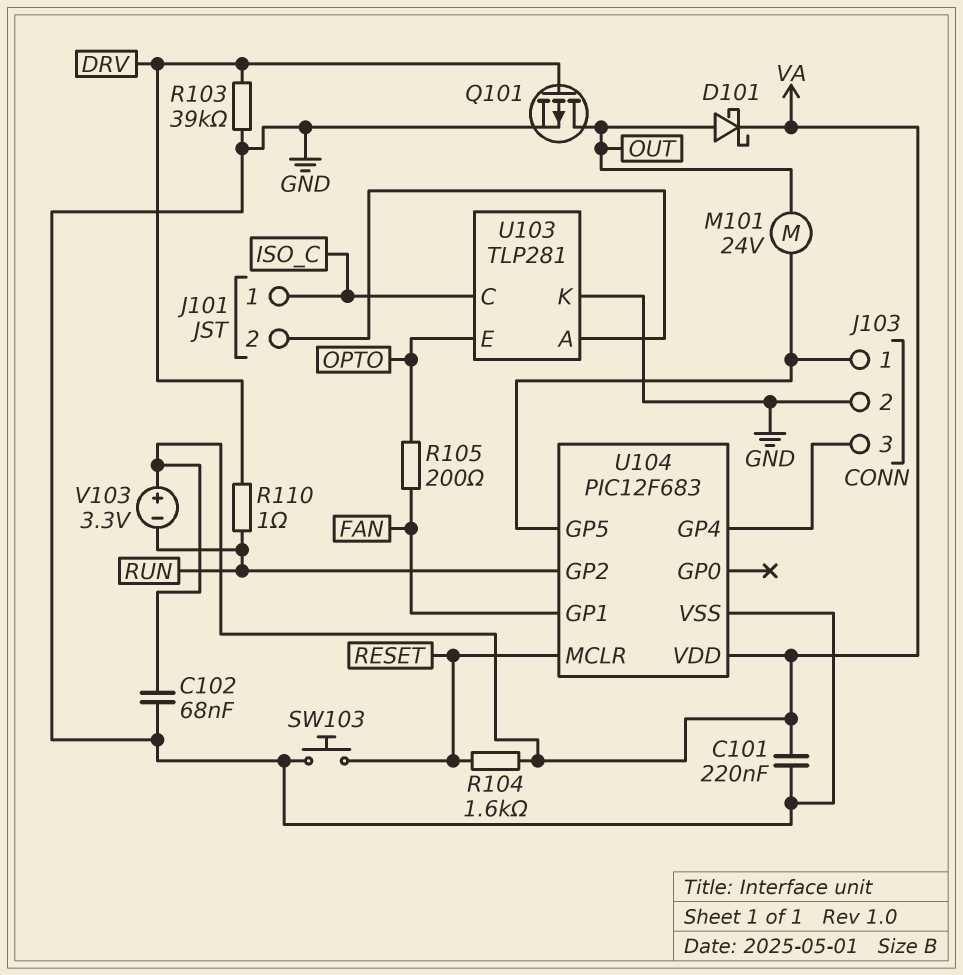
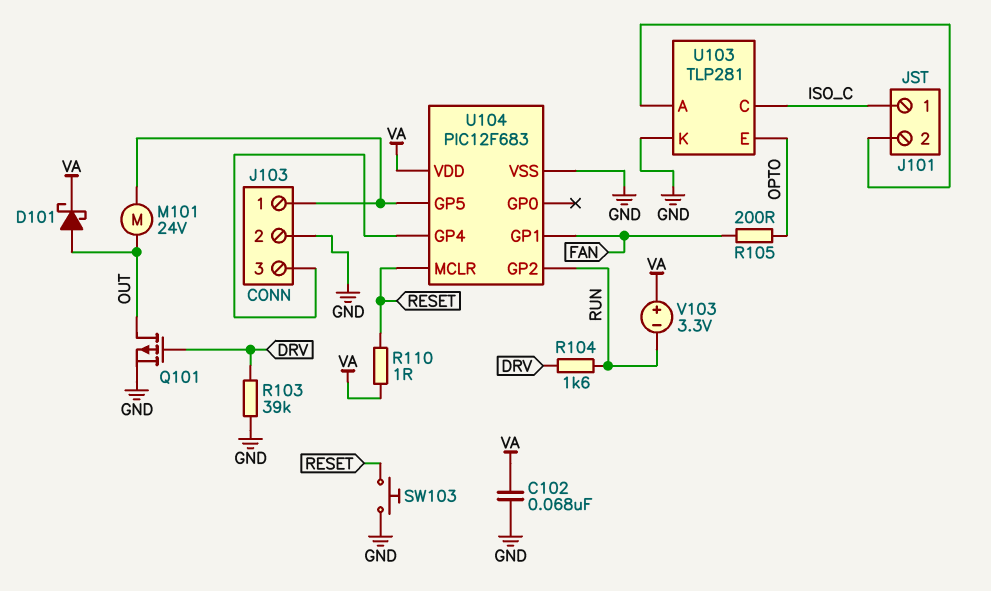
C101: 220nF (GND, VA) -> none
R104: 1.6k (RESET, VA) -> 1.6k (DRV, RUN)
R110: 1 (DRV, RUN) -> 1 (RESET, VA)

